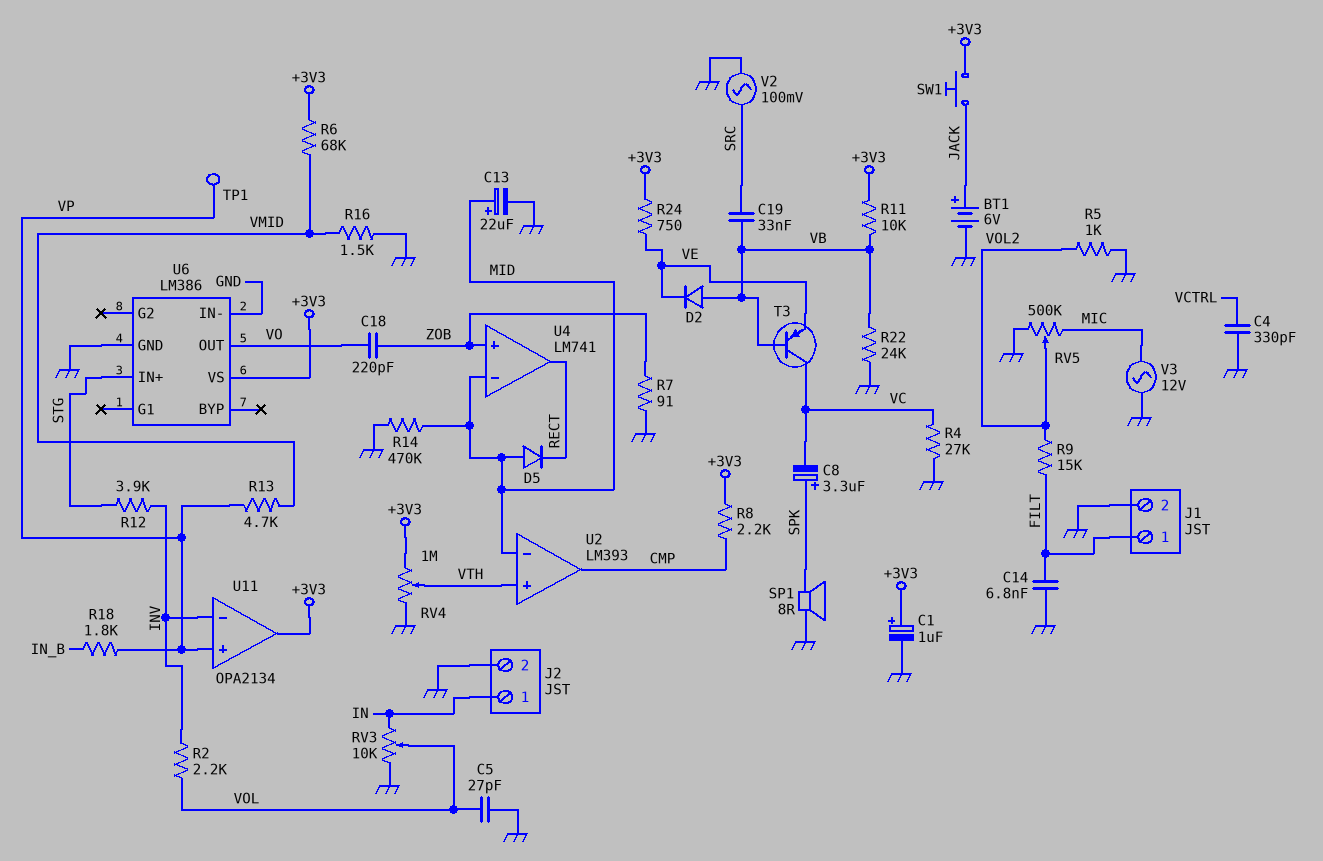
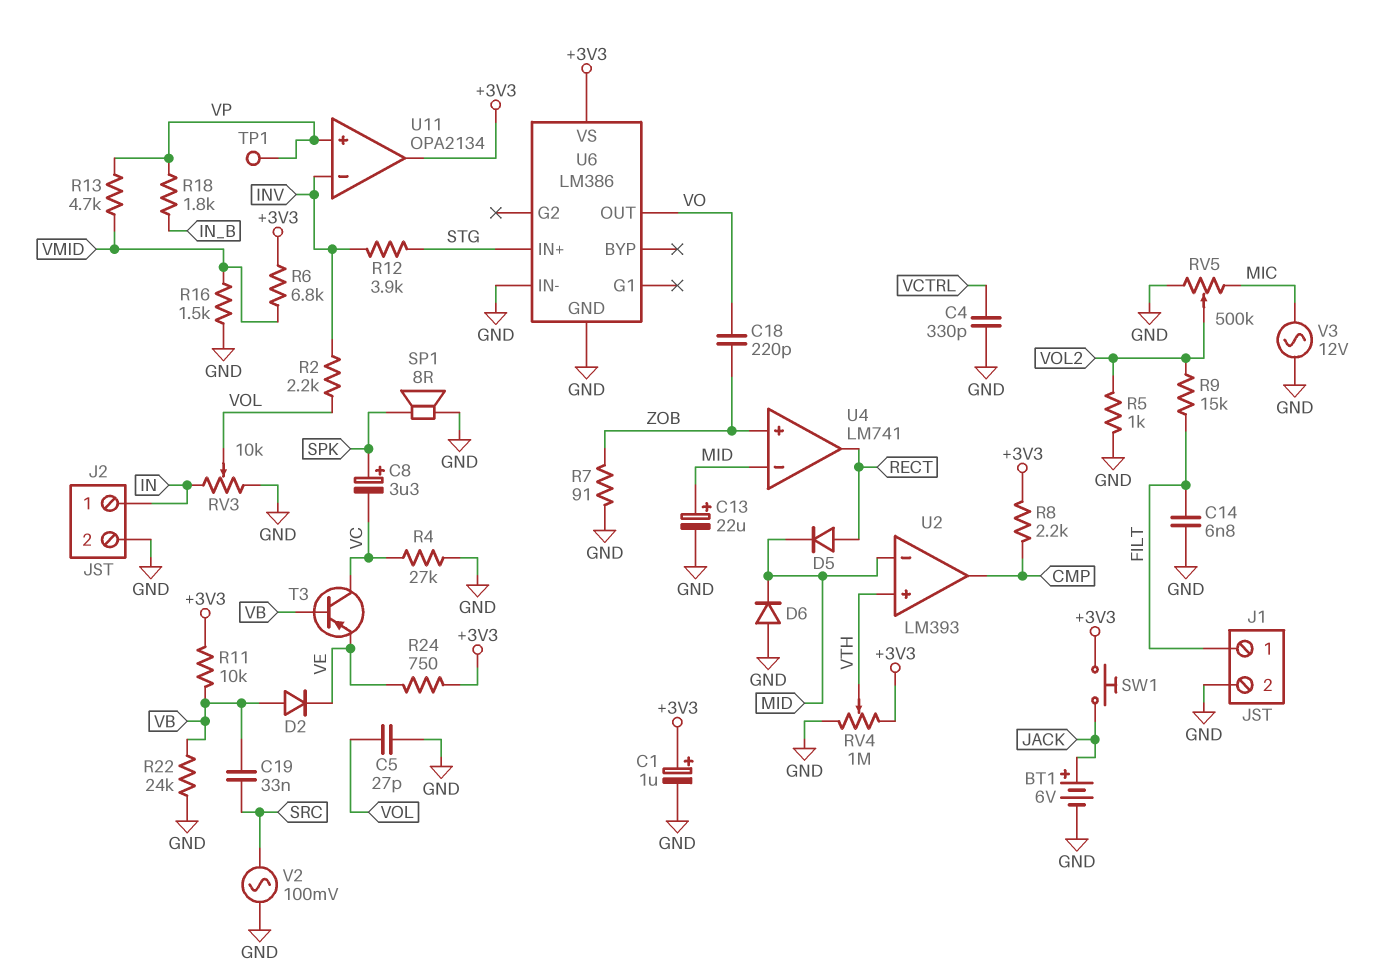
D5: diode (A MID, K RECT) -> diode (A RECT, K MID)
D6: none -> diode (A GND, K MID)
R6: 68k (+3V3, VMID) -> 6.8k (+3V3, VMID)
R14: 470k (GND, MID) -> none

